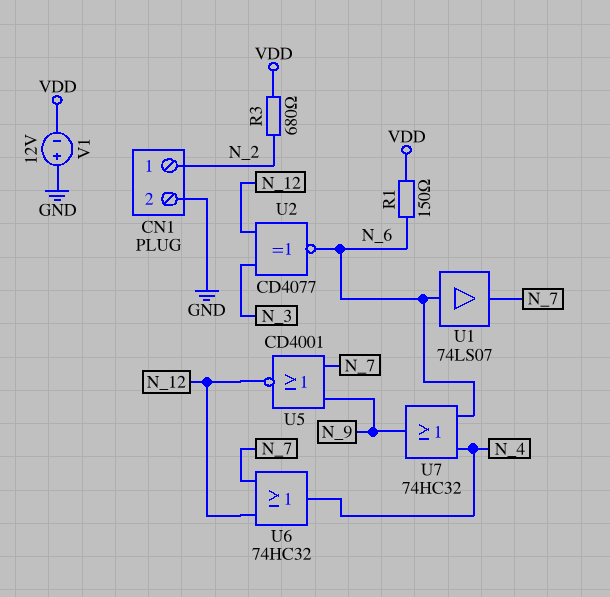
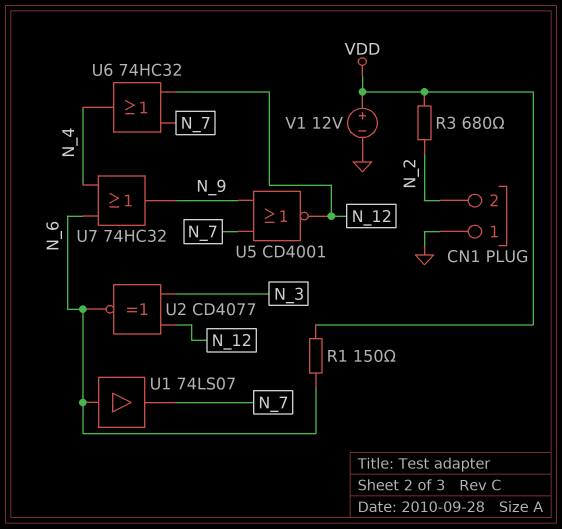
CN1 pin 1: N_2 -> GND
CN1 pin 2: GND -> N_2
V1: 12V (plus GND, minus VDD) -> 12V (plus VDD, minus GND)

